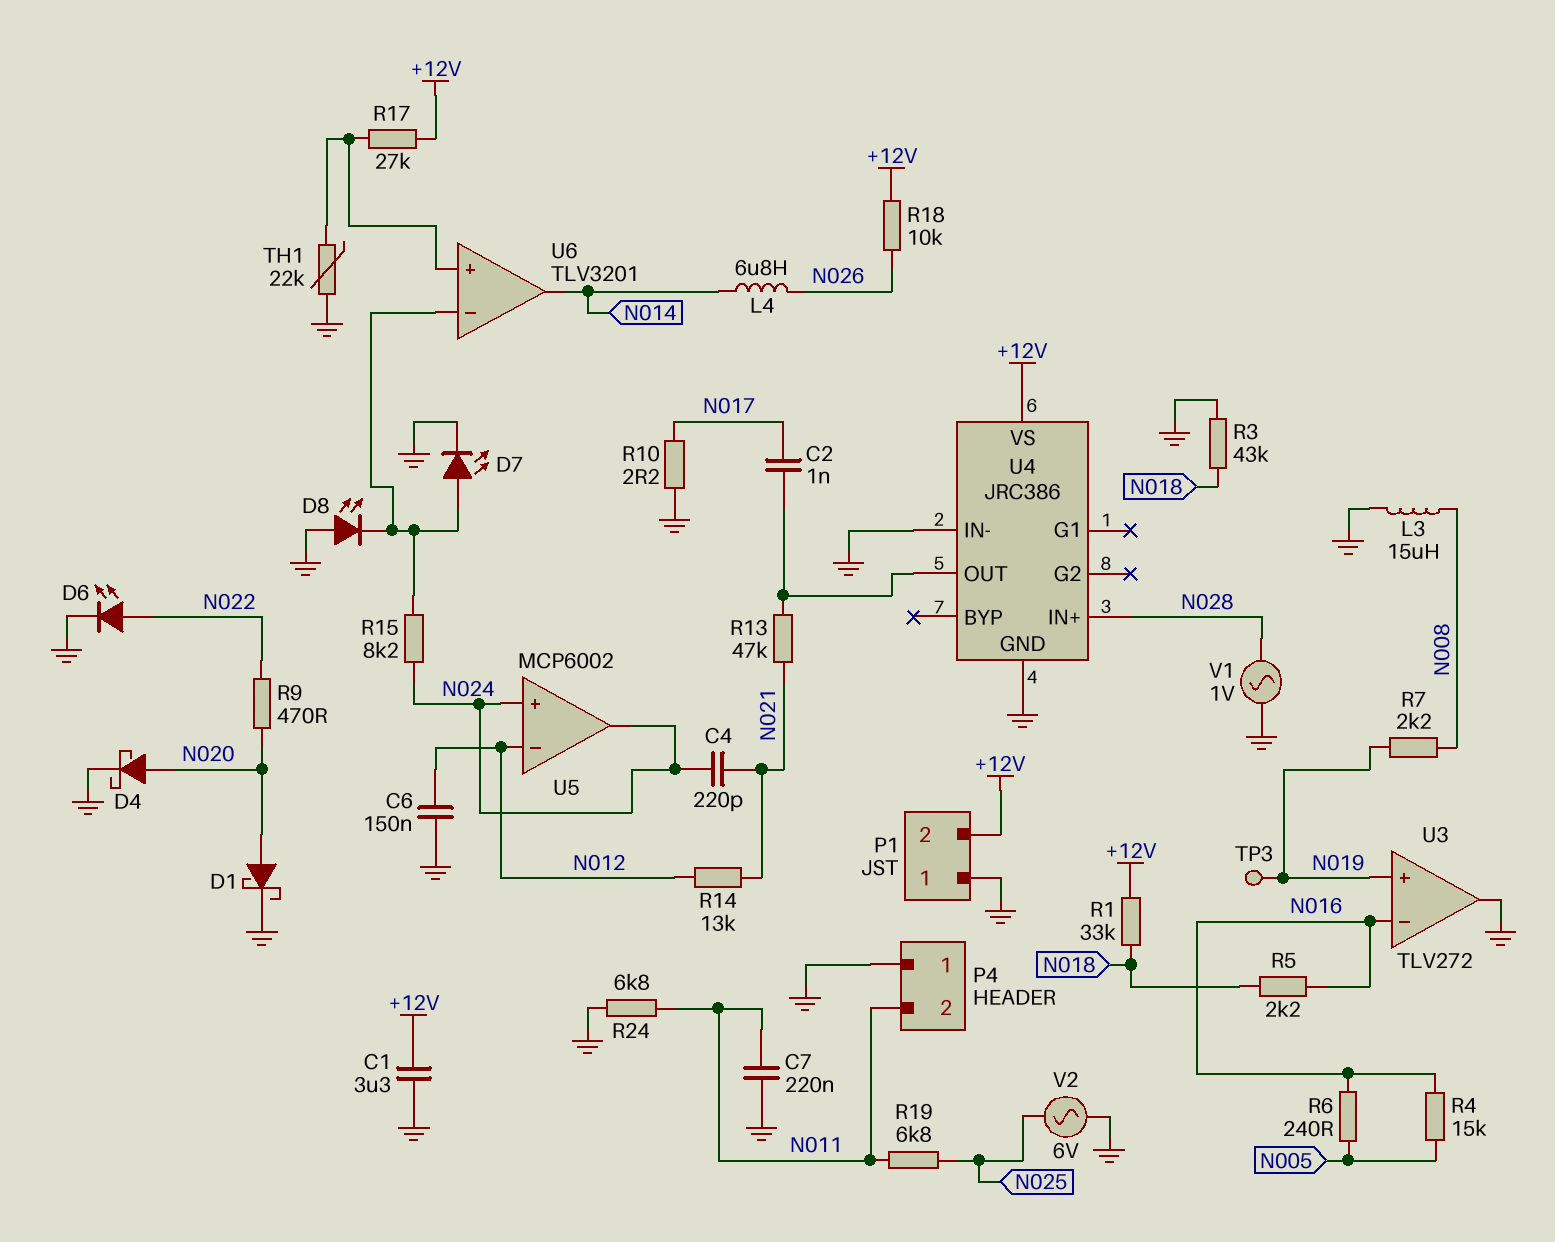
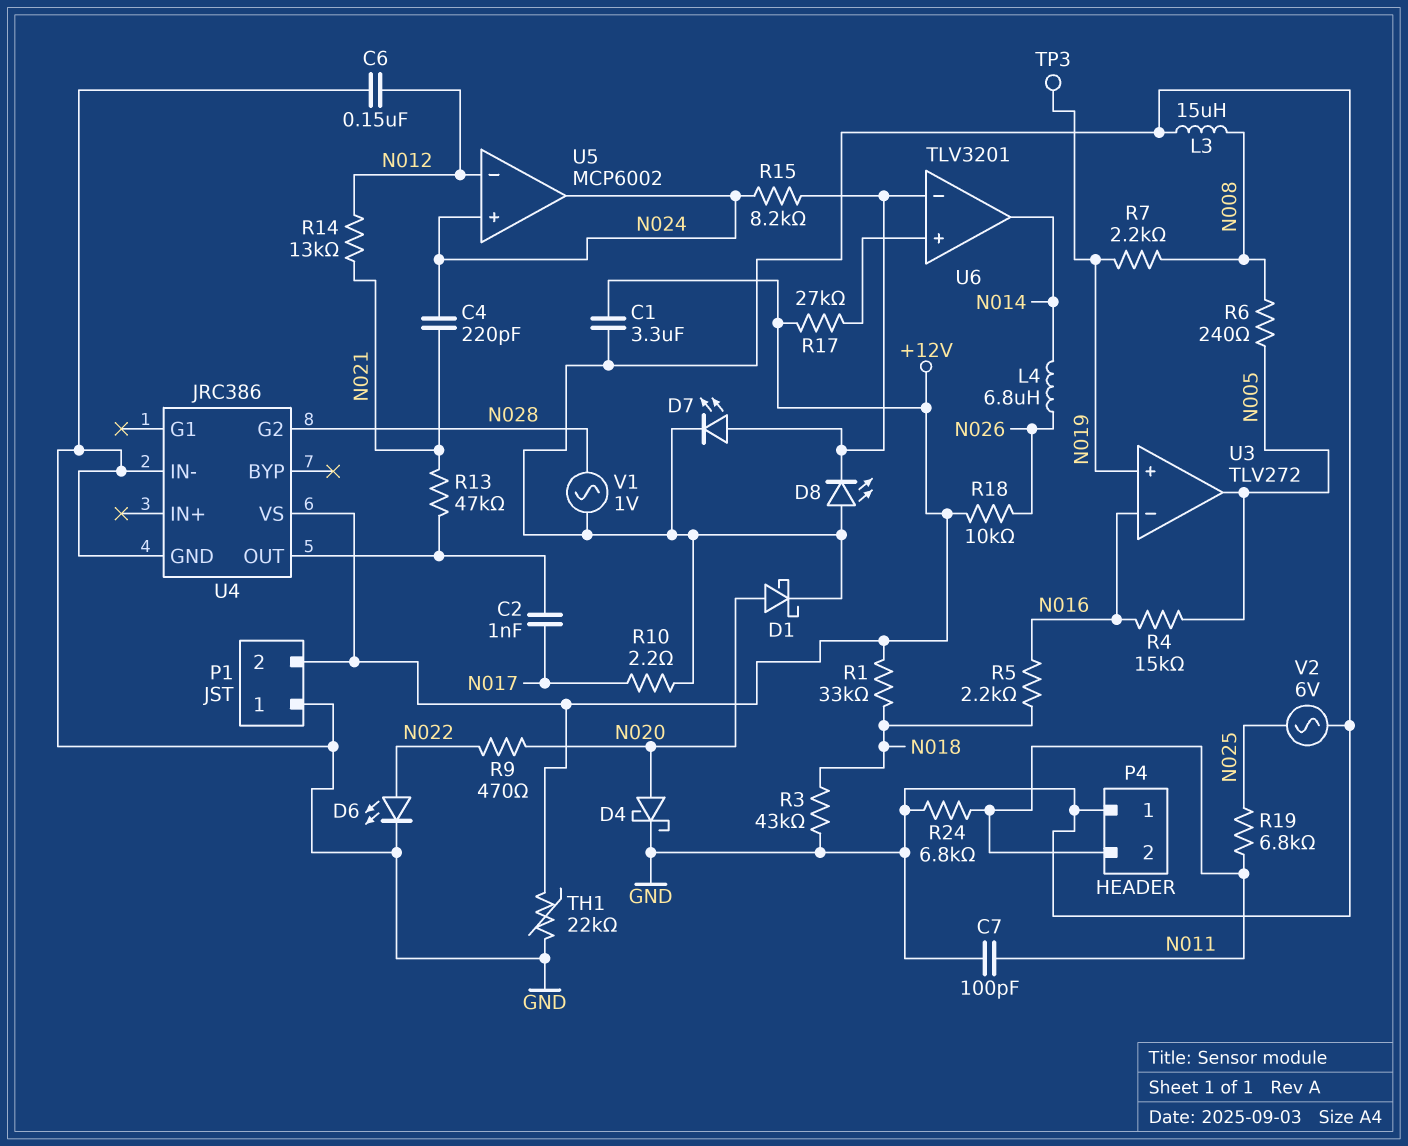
C7: 220nF (GND, N011) -> 100pF (GND, N011)
R6: 240 (N005, N016) -> 240 (N005, N008)
TH1: 22k (GND, U6/in+) -> 22k (+12V, GND)
U3 pin out: GND -> N005
U4 pin G2: none -> N028
U4 pin IN+: N028 -> none

